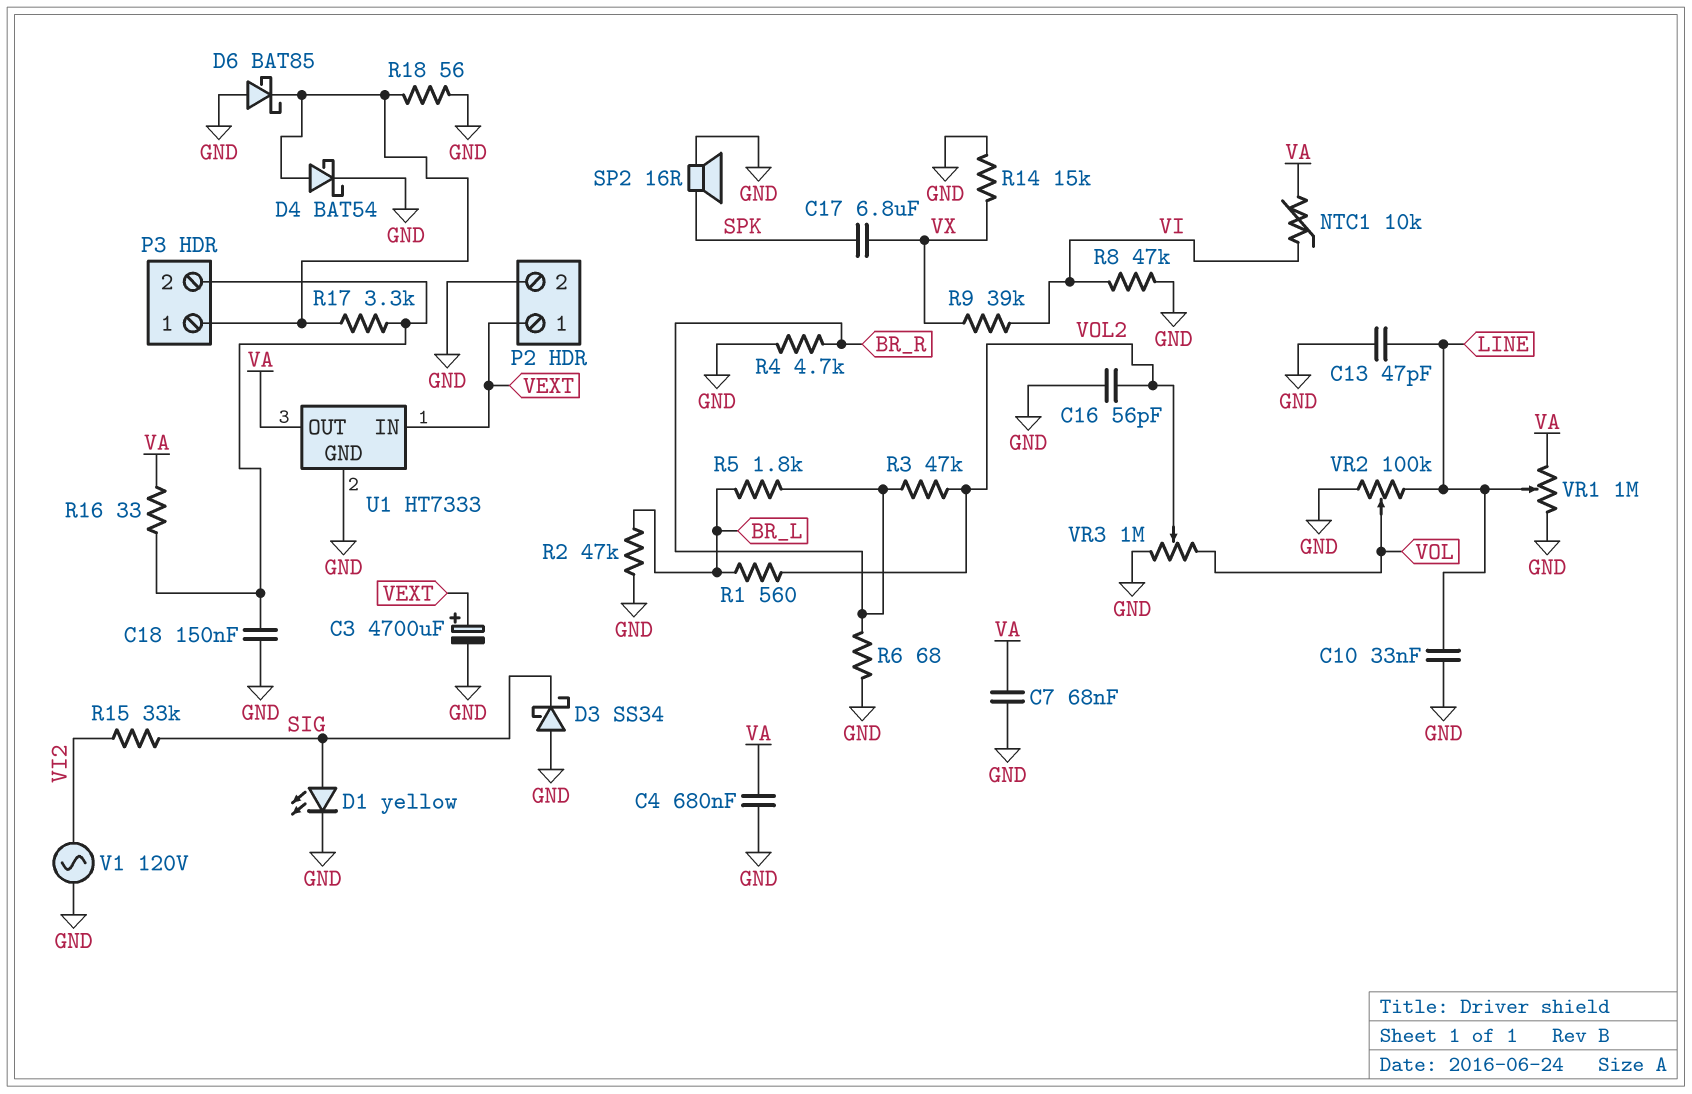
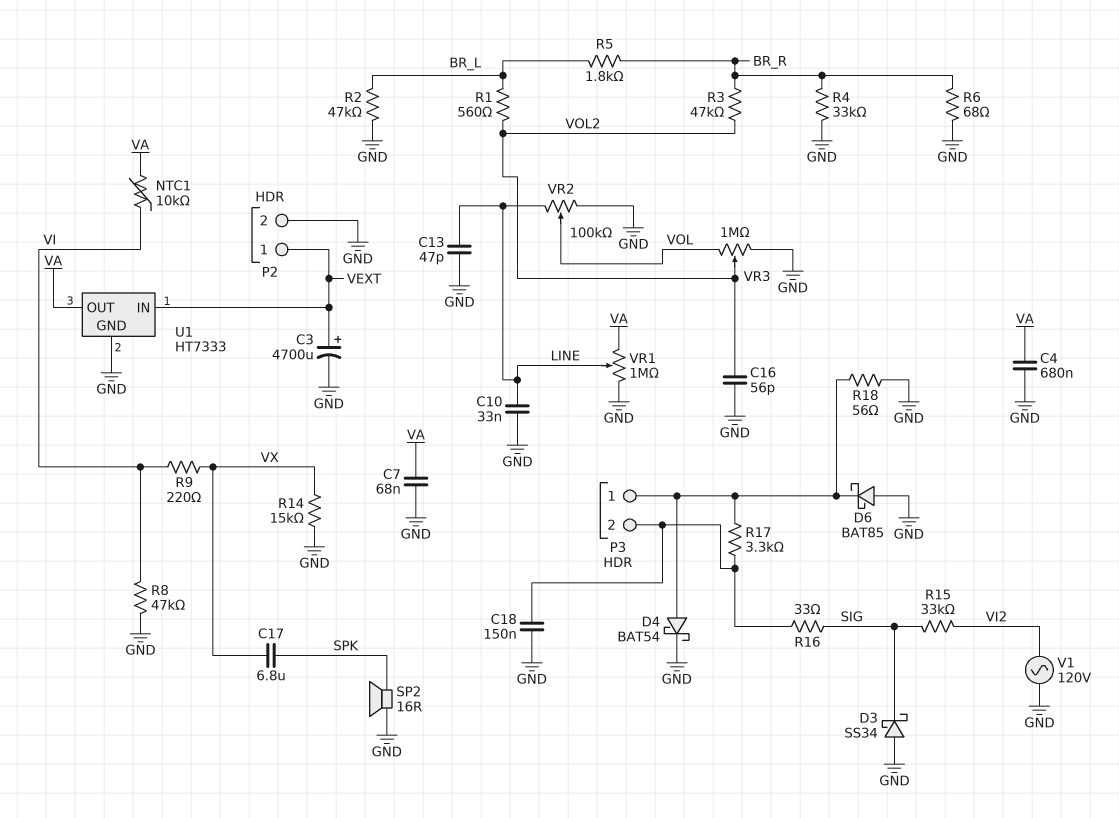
D1: LED yellow (A SIG, K GND) -> none
R4: 4.7k (BR_R, GND) -> 33k (BR_R, GND)
R9: 39k (VI, VX) -> 220 (VI, VX)
R16: 33 (P3/2, VA) -> 33 (P3/2, SIG)

